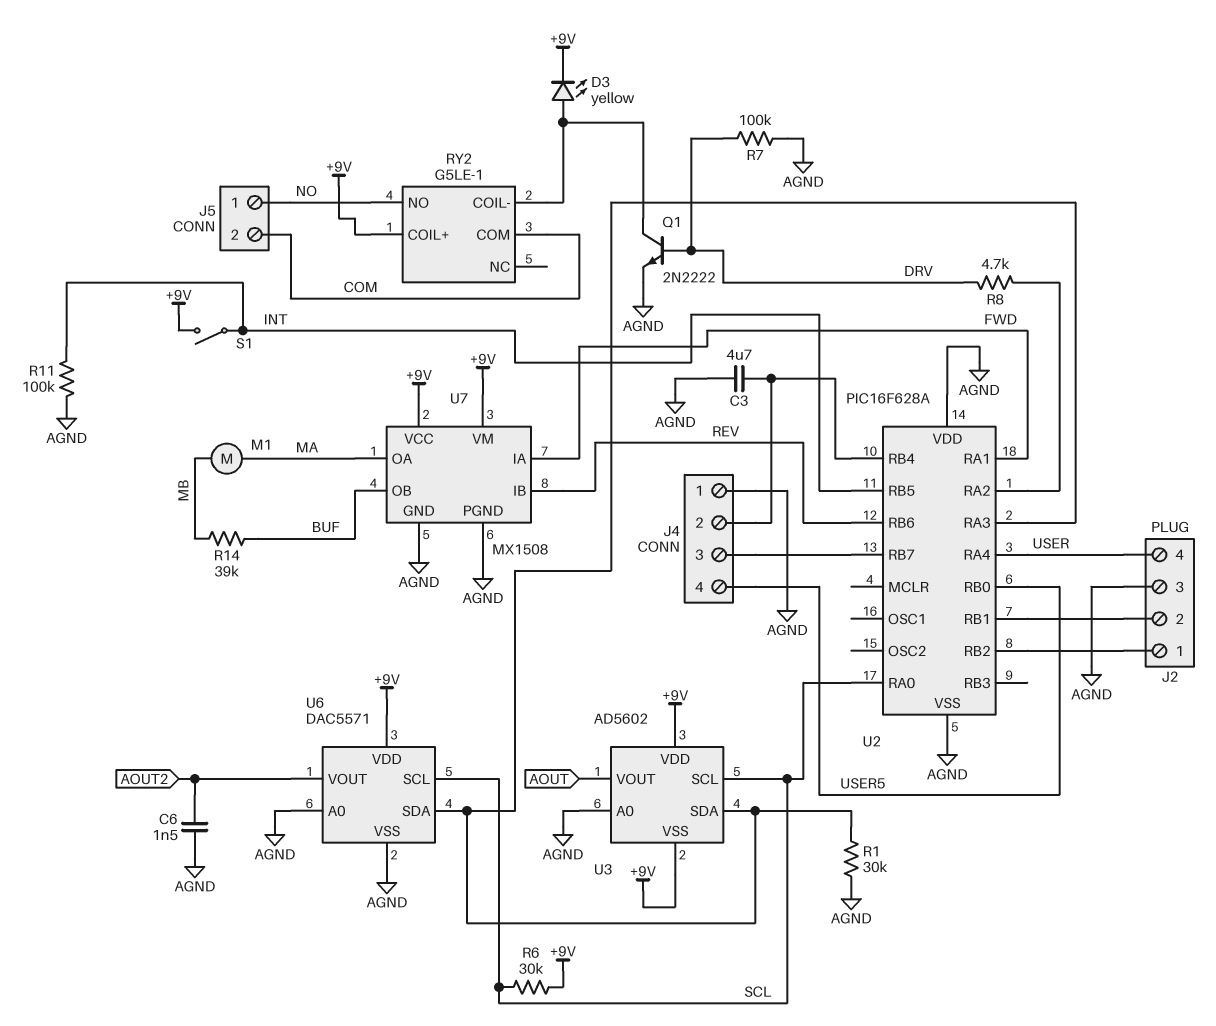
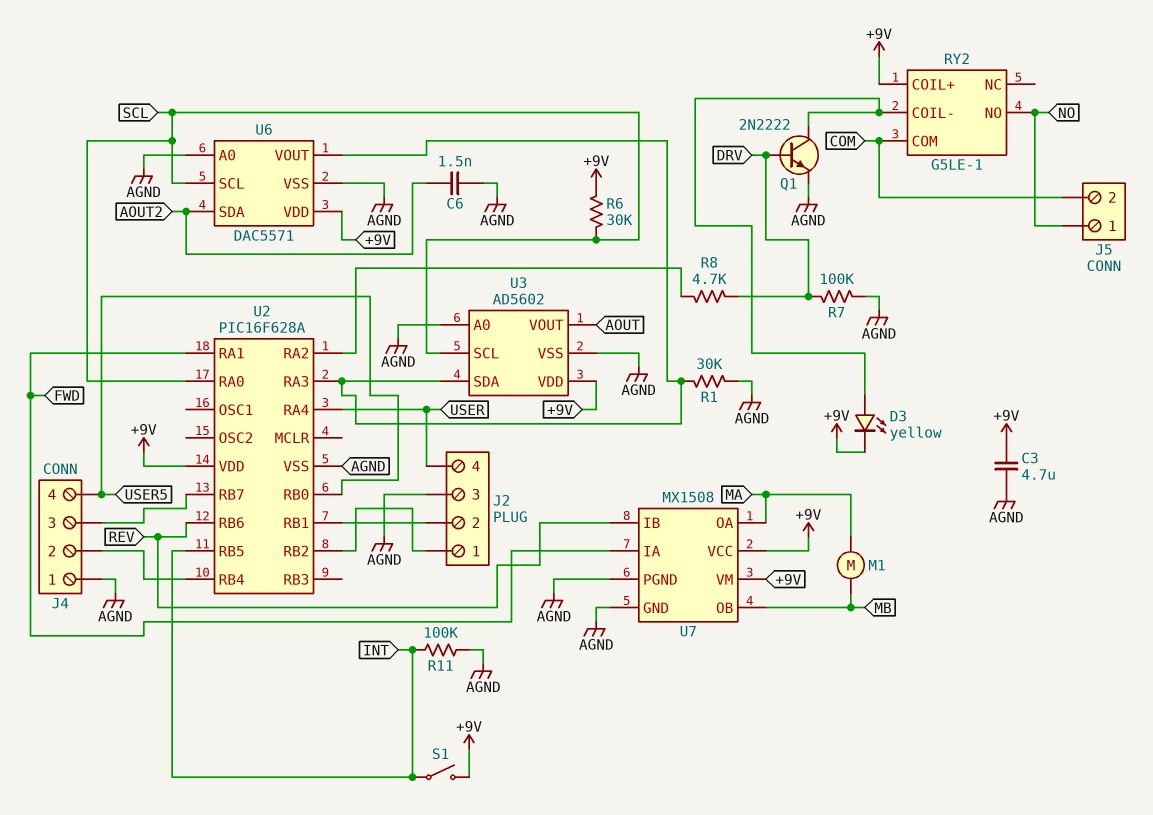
C3: 4.7uF (AGND, J4/2) -> 4.7uF (+9V, AGND)
R14: 39k (BUF, MB) -> none
U2 pin VDD: AGND -> +9V
U3 pin VSS: +9V -> AGND
U6 pin SDA: U2/RA3 -> AOUT2
U6 pin VOUT: AOUT2 -> U2/RA3
U7 pin OB: BUF -> MB

